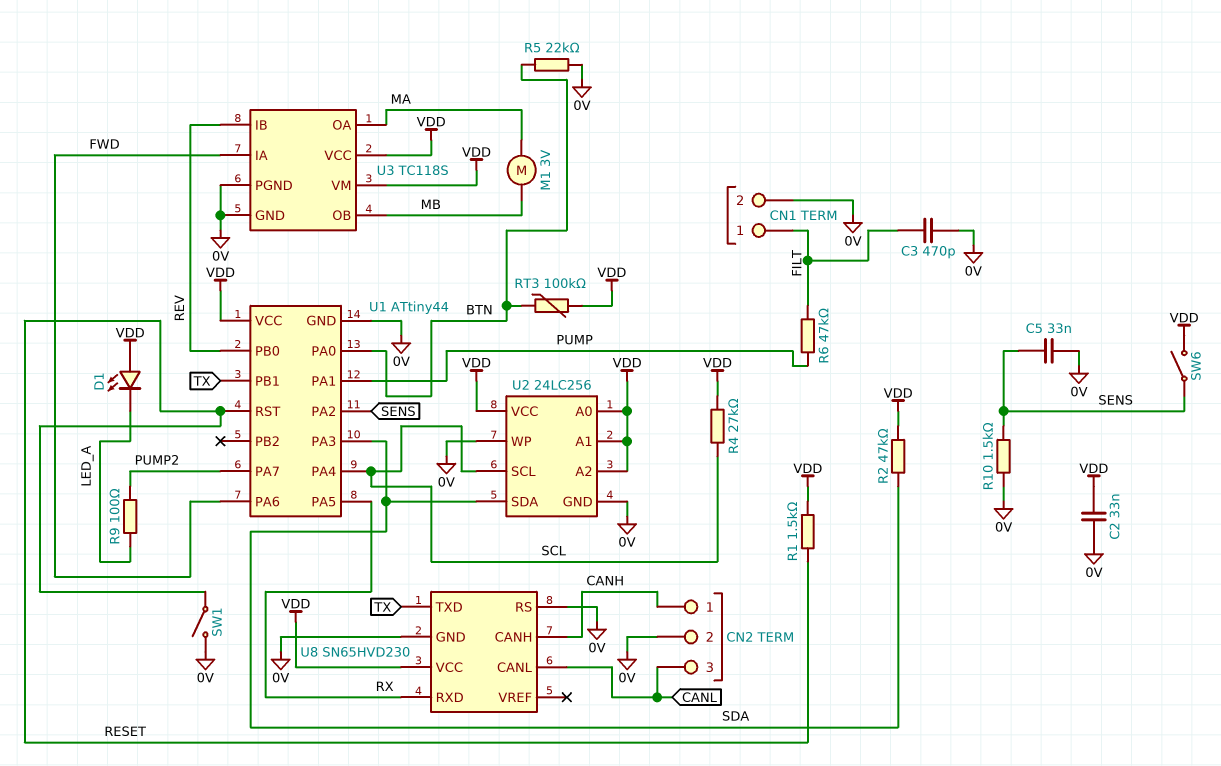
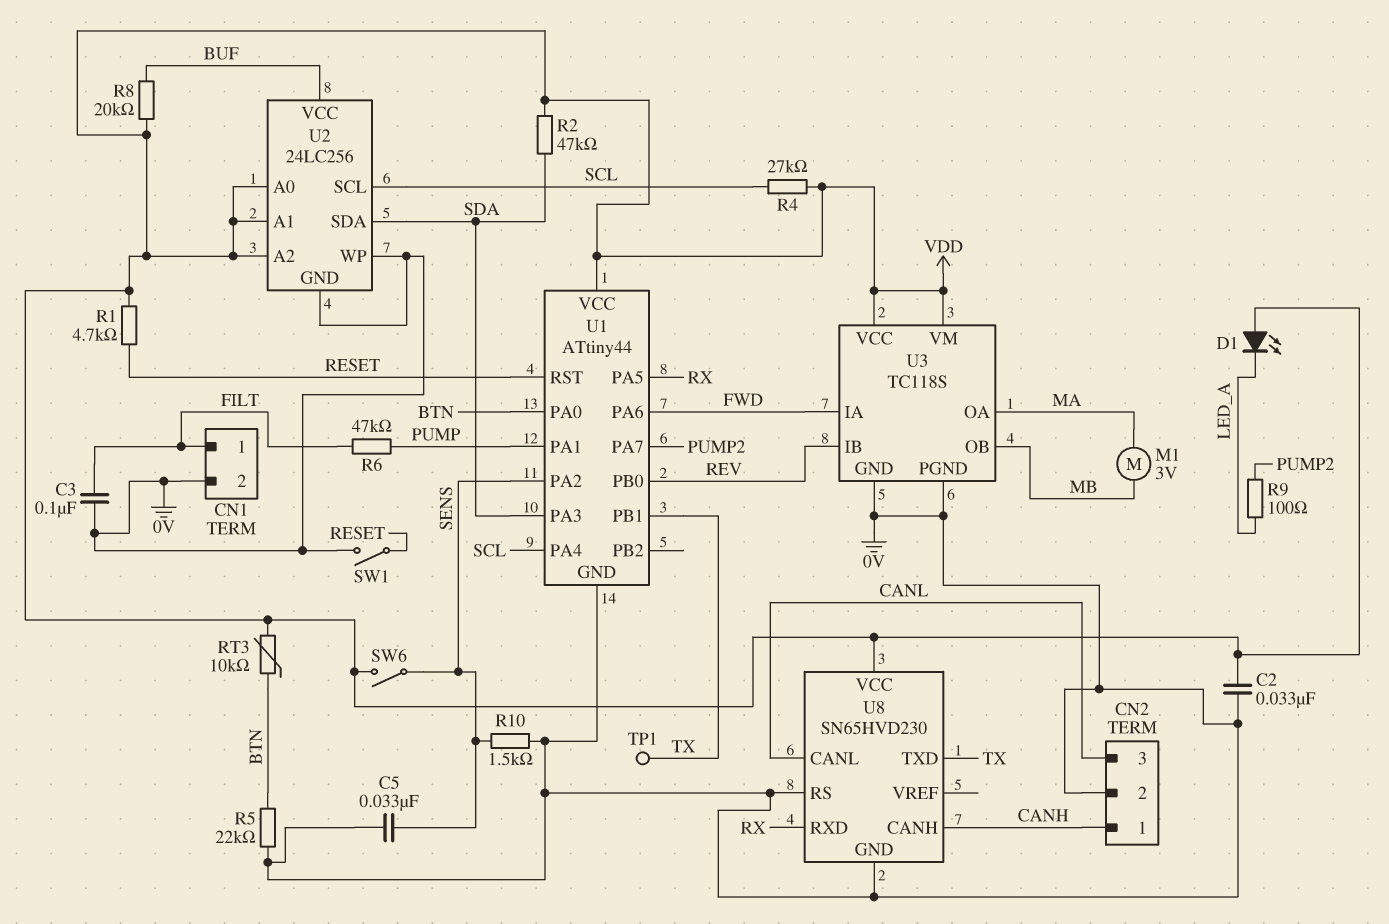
C3: 470pF (0V, FILT) -> 100nF (0V, FILT)
R1: 1.5k (RESET, VDD) -> 4.7k (RESET, VDD)
R8: none -> 20k (BUF, VDD)
RT3: 100k (BTN, VDD) -> 10k (BTN, VDD)
TP1: none -> test point (TX)
U2 pin VCC: VDD -> BUF

